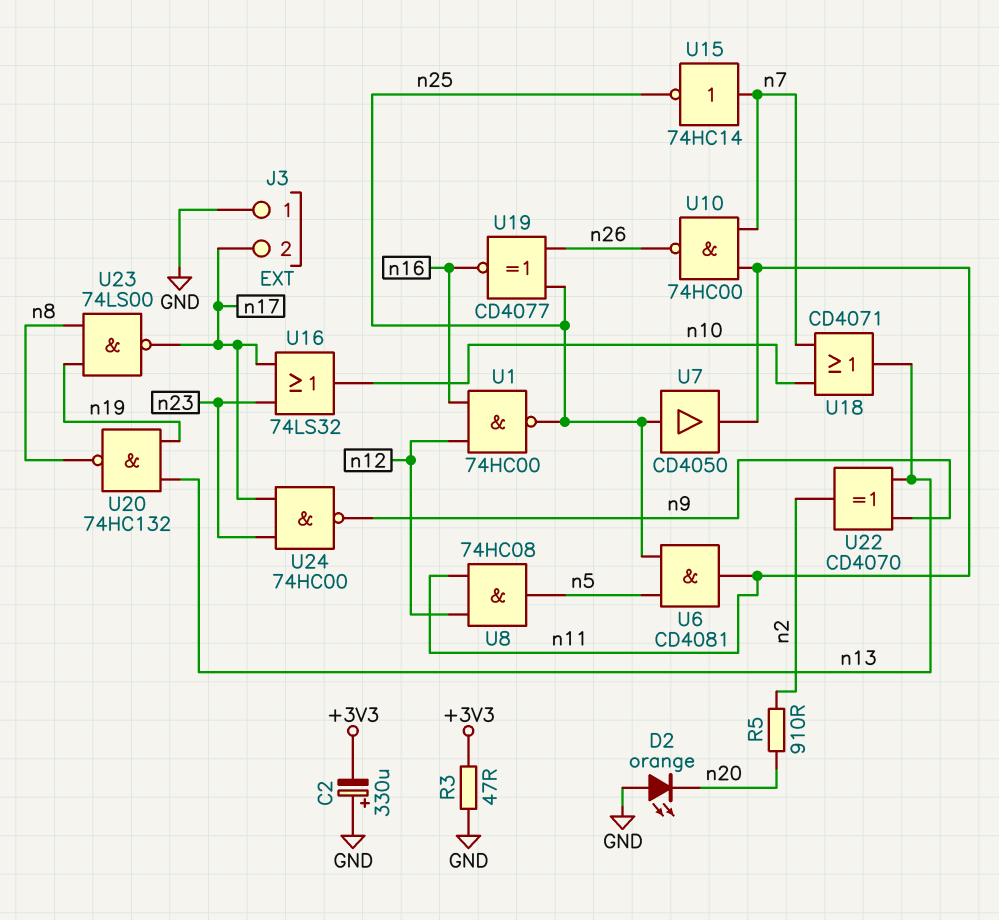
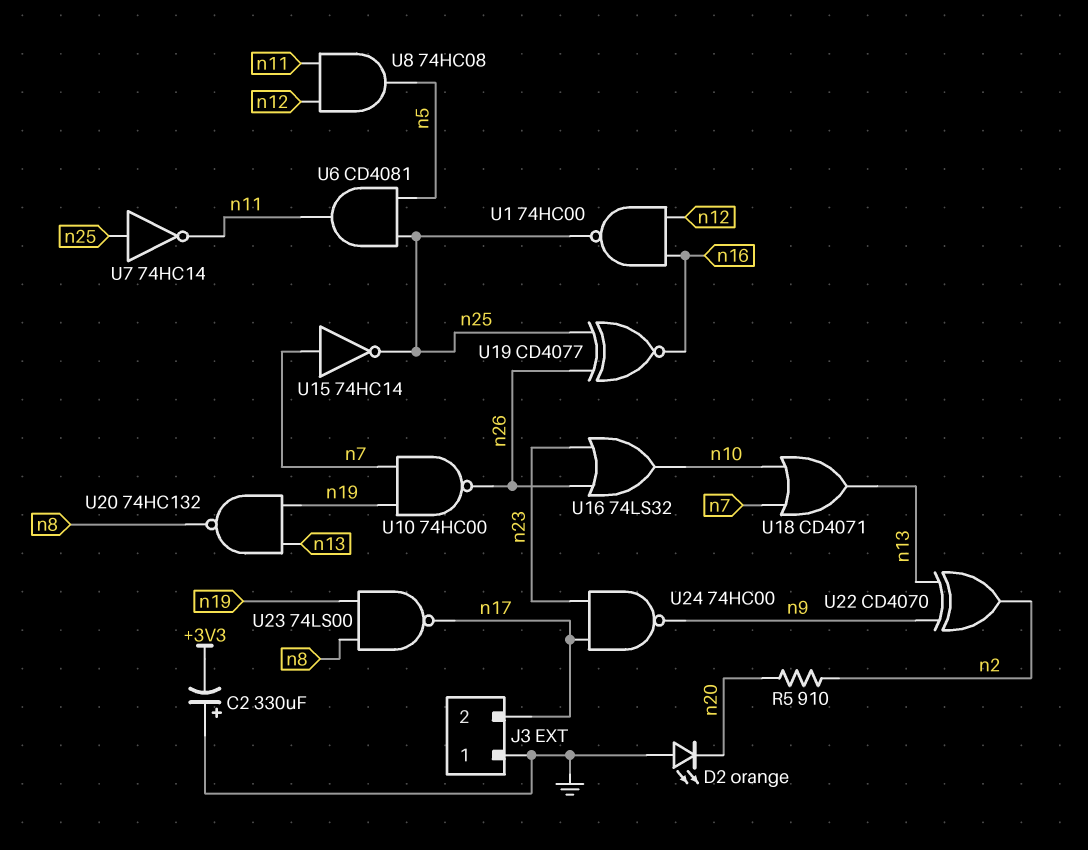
R3: 47 (+3V3, GND) -> none
U7: buffer CD4050 (in n25, out n11) -> NOT 74HC14 (in n25, out n11)
U10: NAND 74HC00 (in n7, in n11, out n26) -> NAND 74HC00 (in n7, in n19, out n26)
U16: OR 74LS32 (in n17, in n23, out n10) -> OR 74LS32 (in n23, in n26, out n10)

